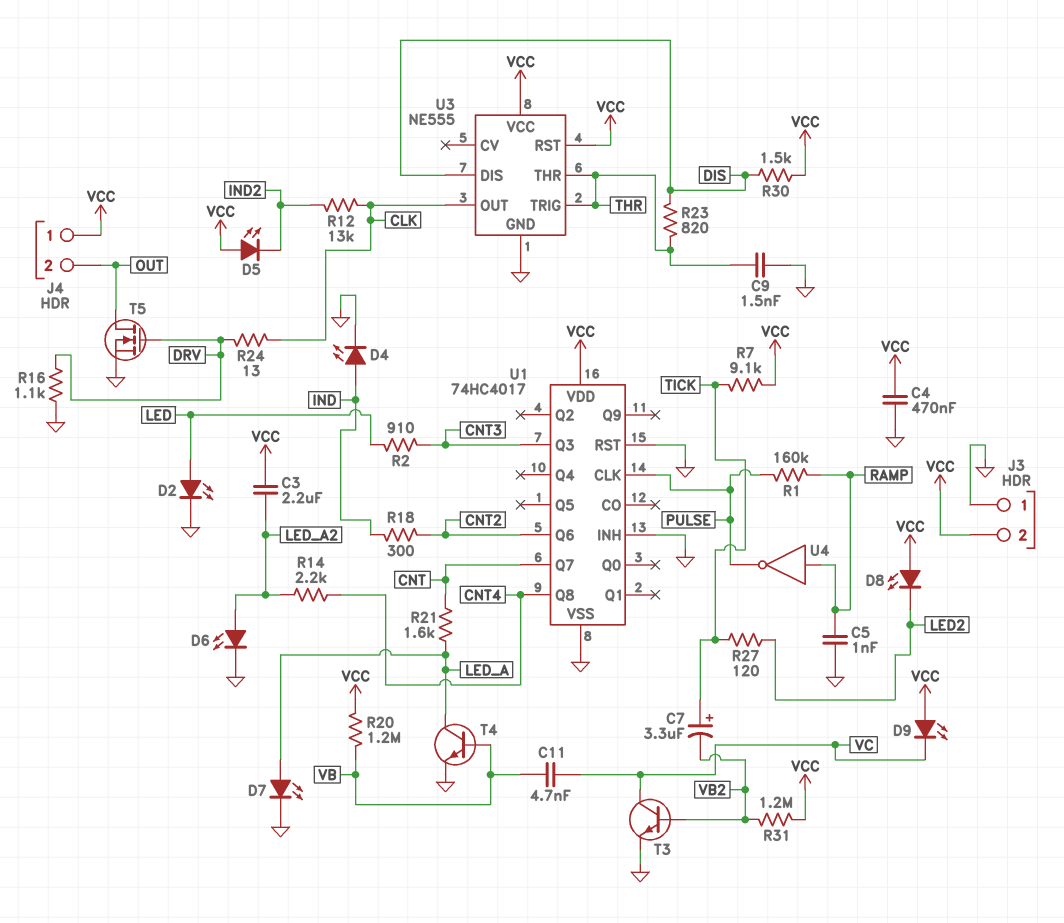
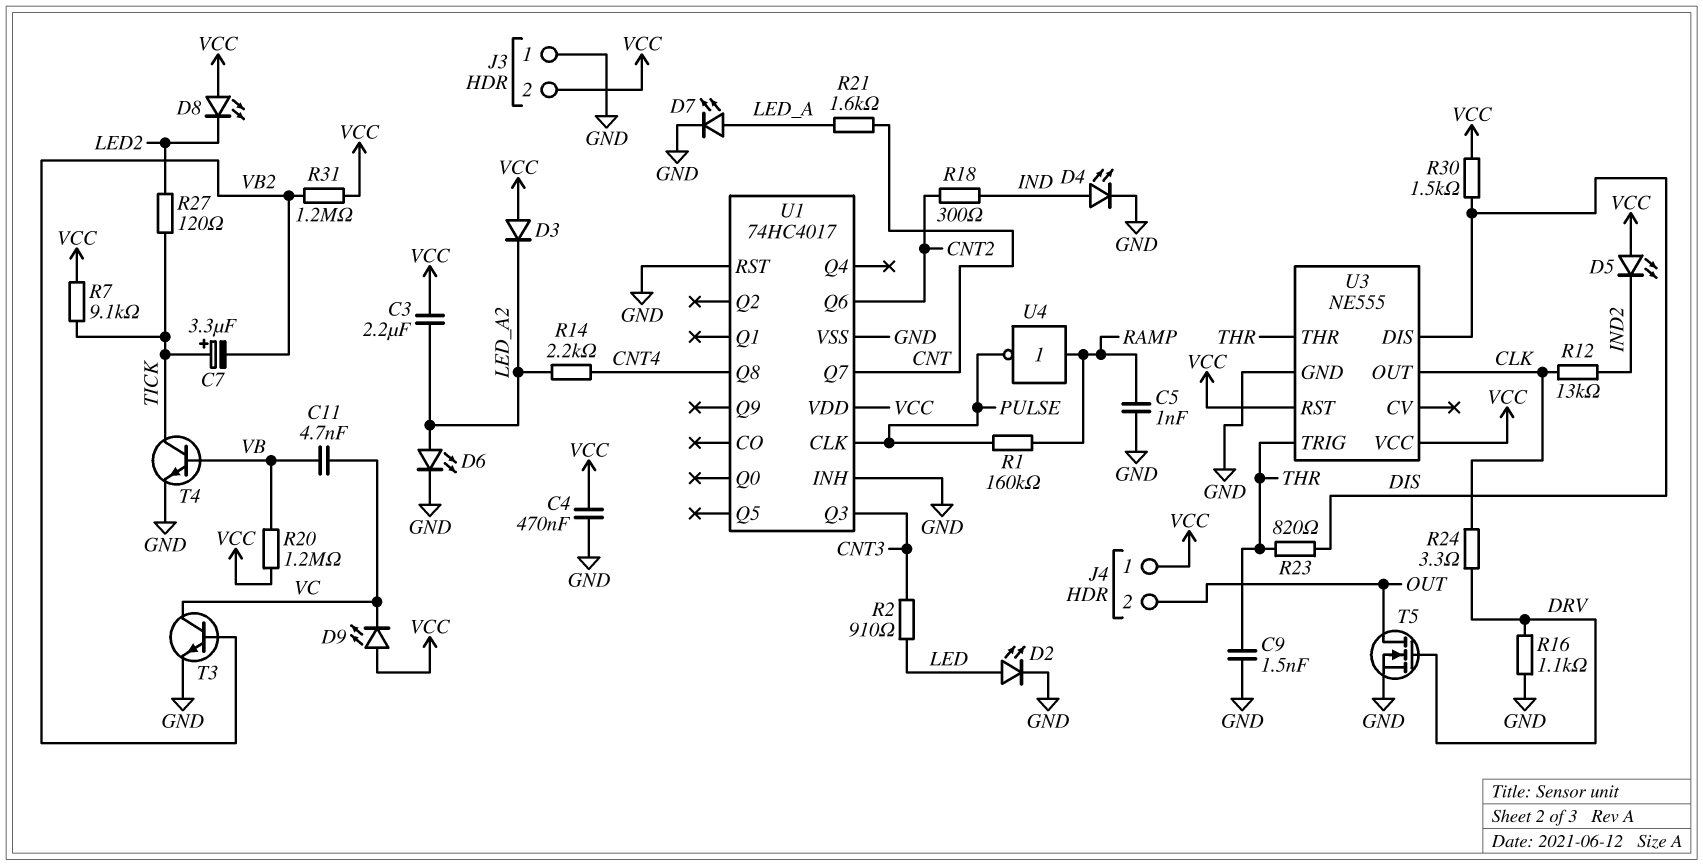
D3: none -> diode (A VCC, K LED_A2)
R24: 13 (CLK, DRV) -> 3.3 (CLK, DRV)
T4: NPN (B VB, C LED_A, E GND) -> NPN (B VB, C TICK, E GND)

